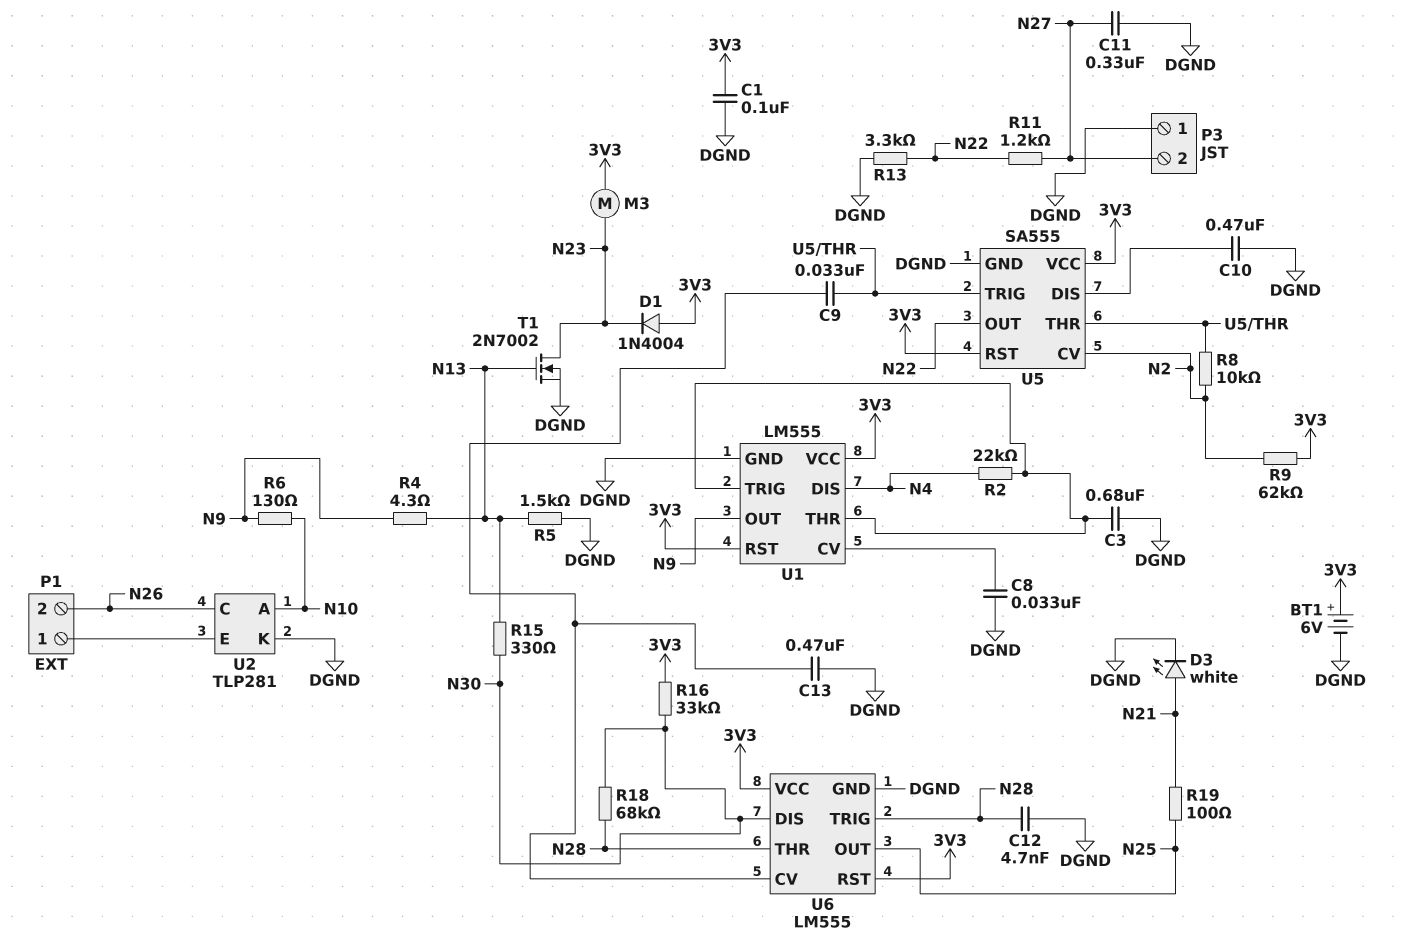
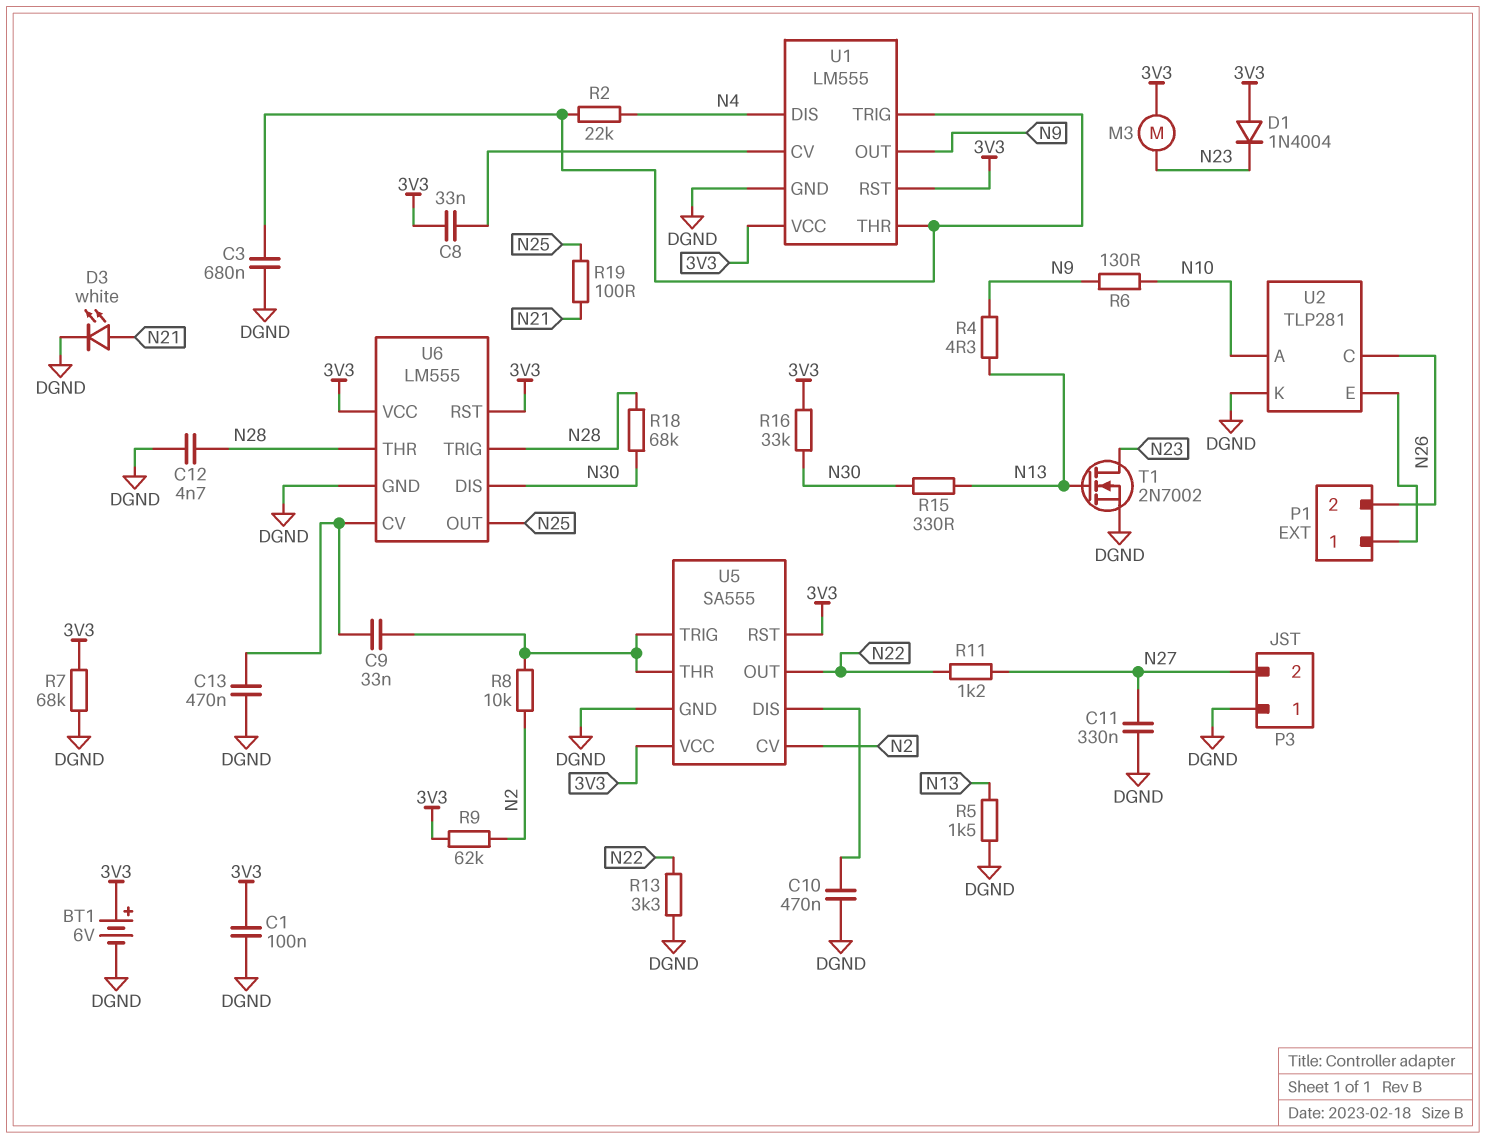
C8: 33nF (DGND, U1/CV) -> 33nF (3V3, U1/CV)
R7: none -> 68k (3V3, DGND)

